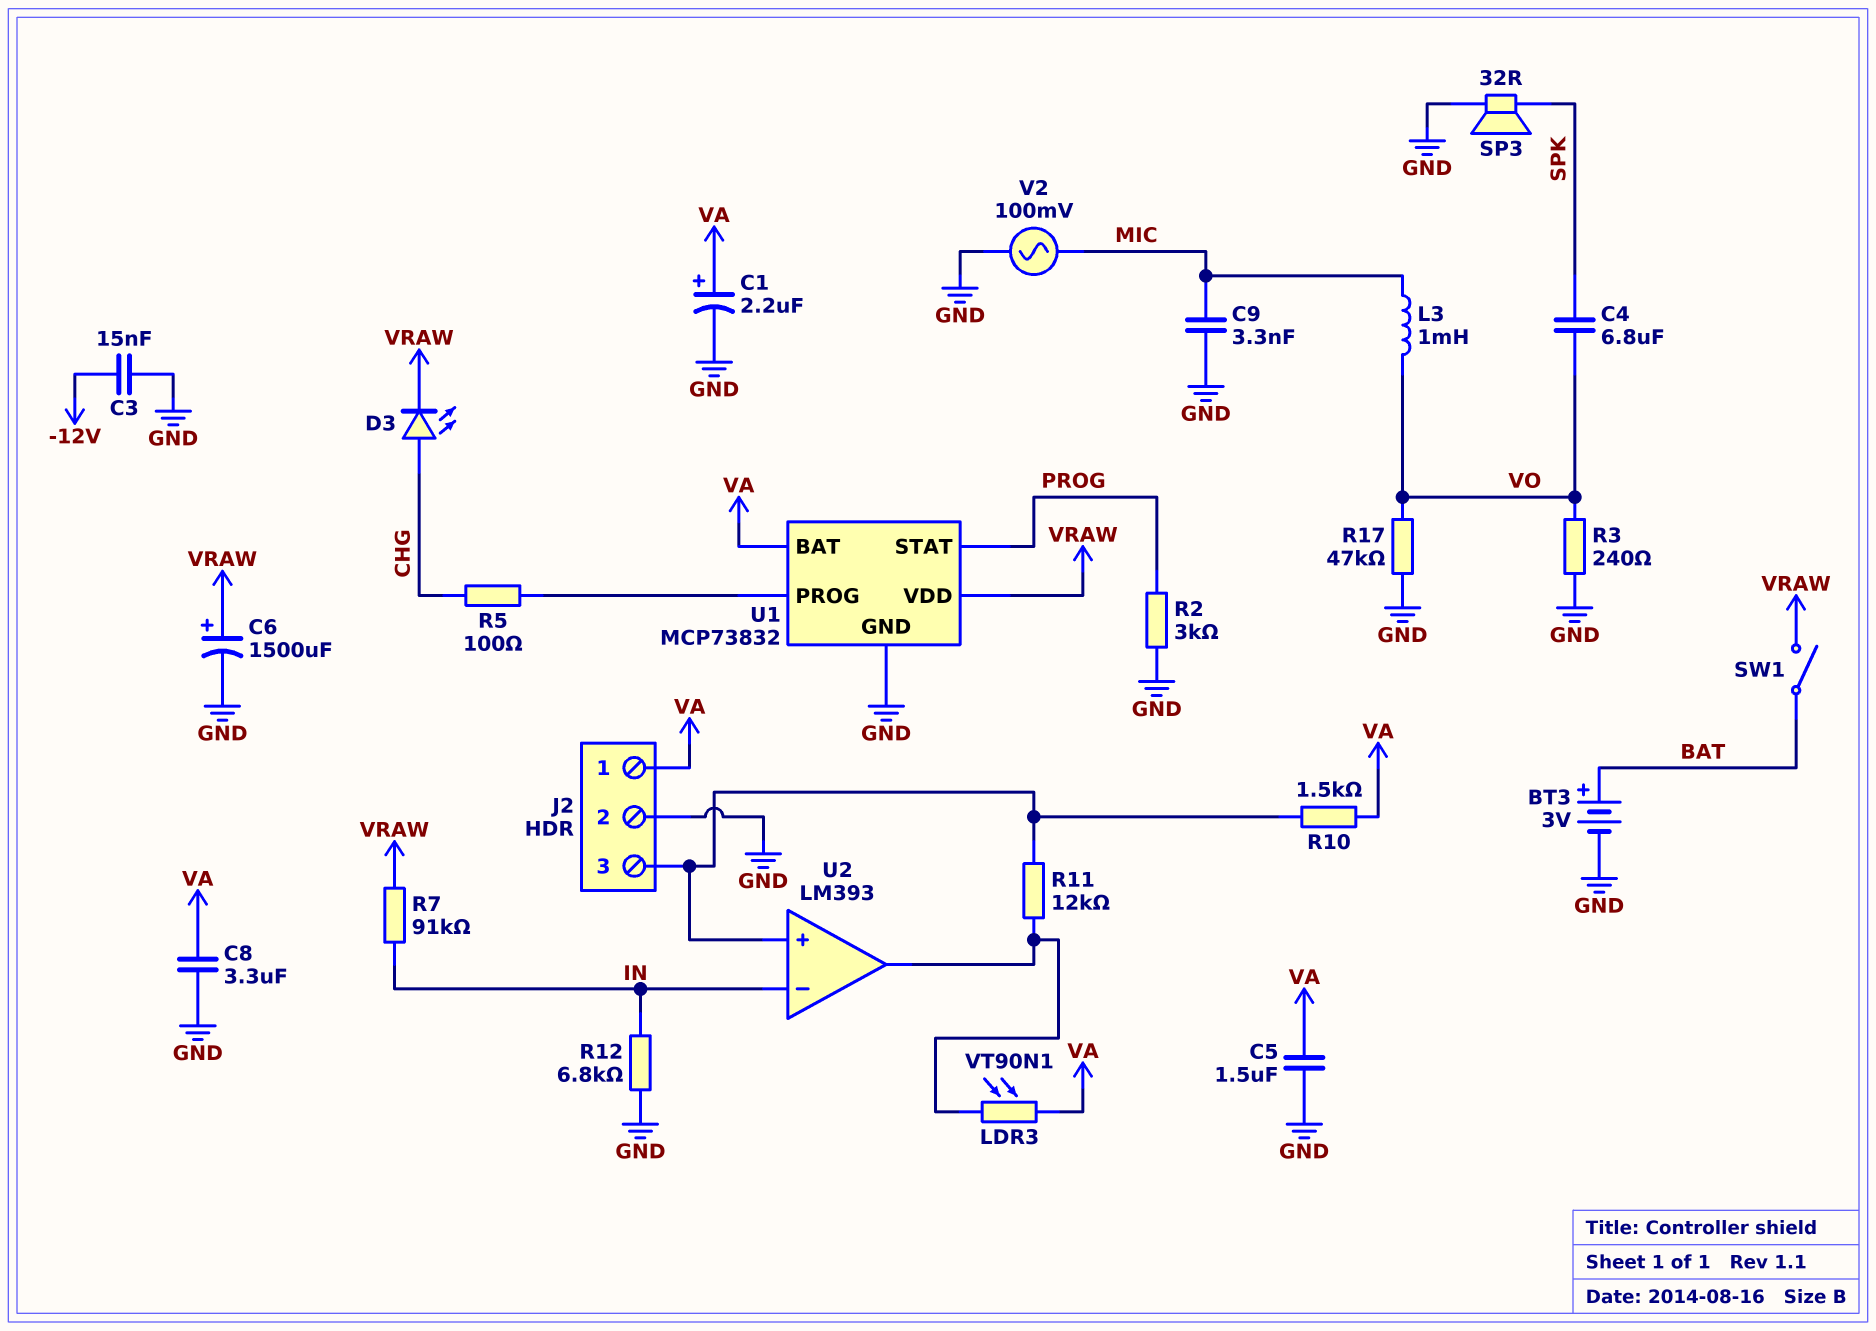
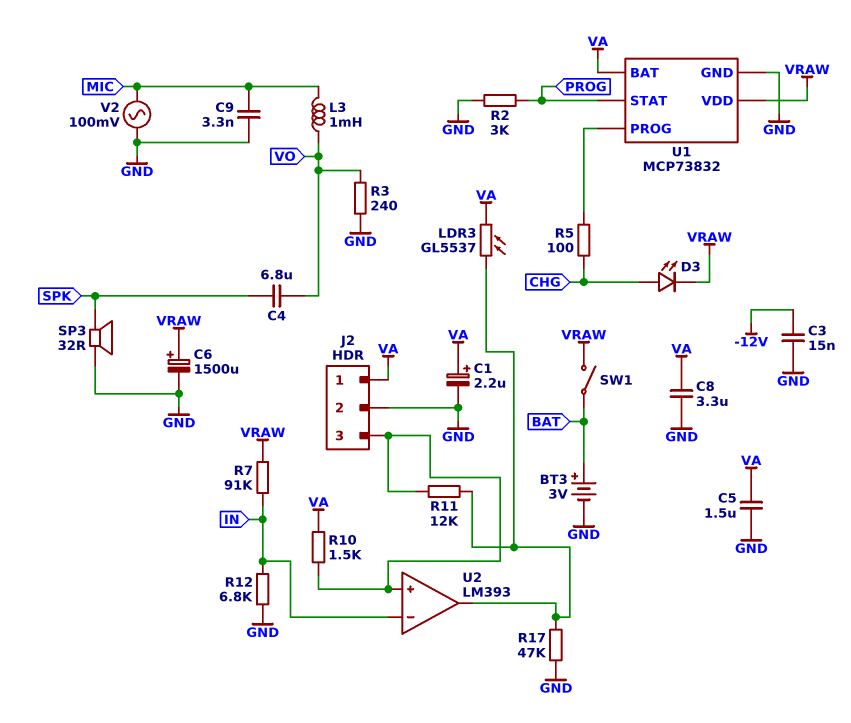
LDR3: VT90N1 (U2/out, VA) -> GL5537 (U2/out, VA)
R17: 47k (GND, VO) -> 47k (GND, U2/out)

